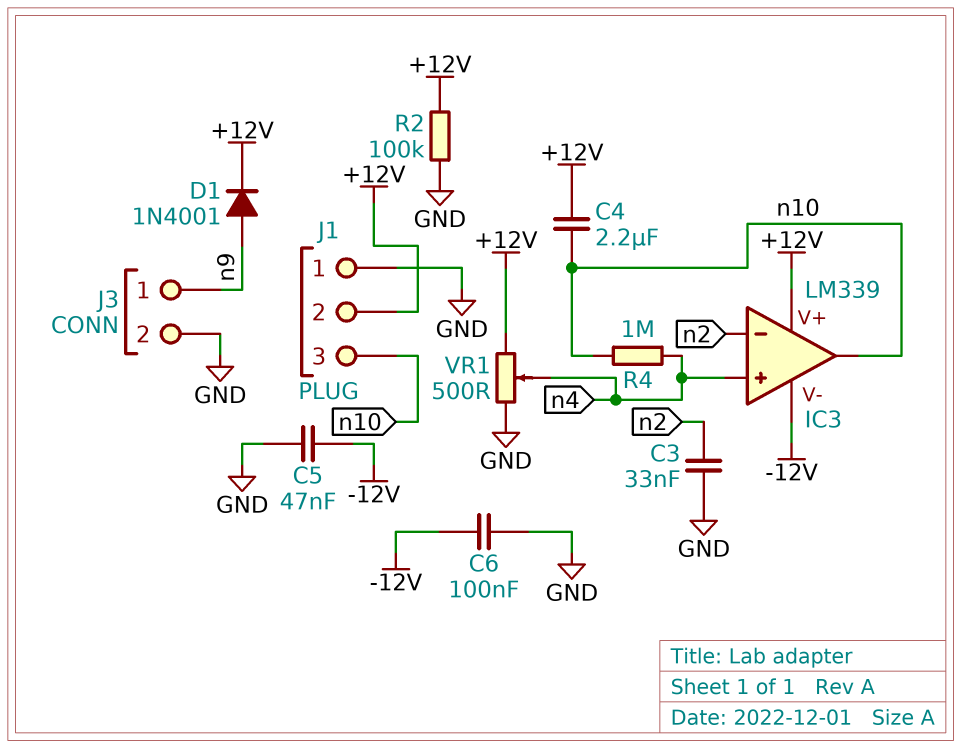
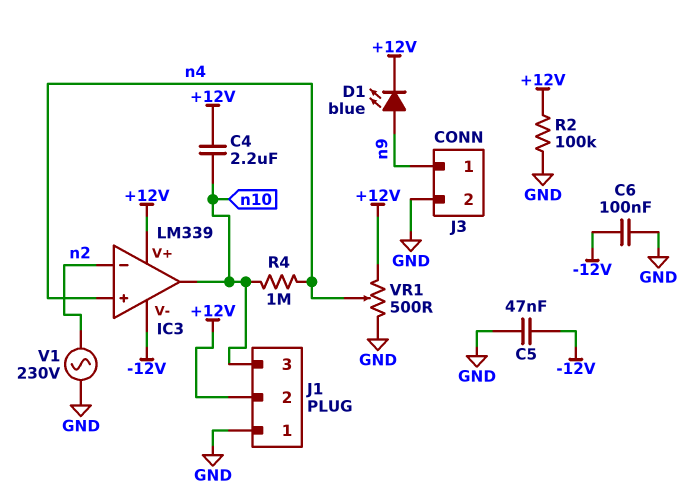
C3: 33nF (GND, n2) -> none
D1: diode 1N4001 (A n9, K +12V) -> LED blue (A n9, K +12V)
V1: none -> AC 230V (GND, n2)

